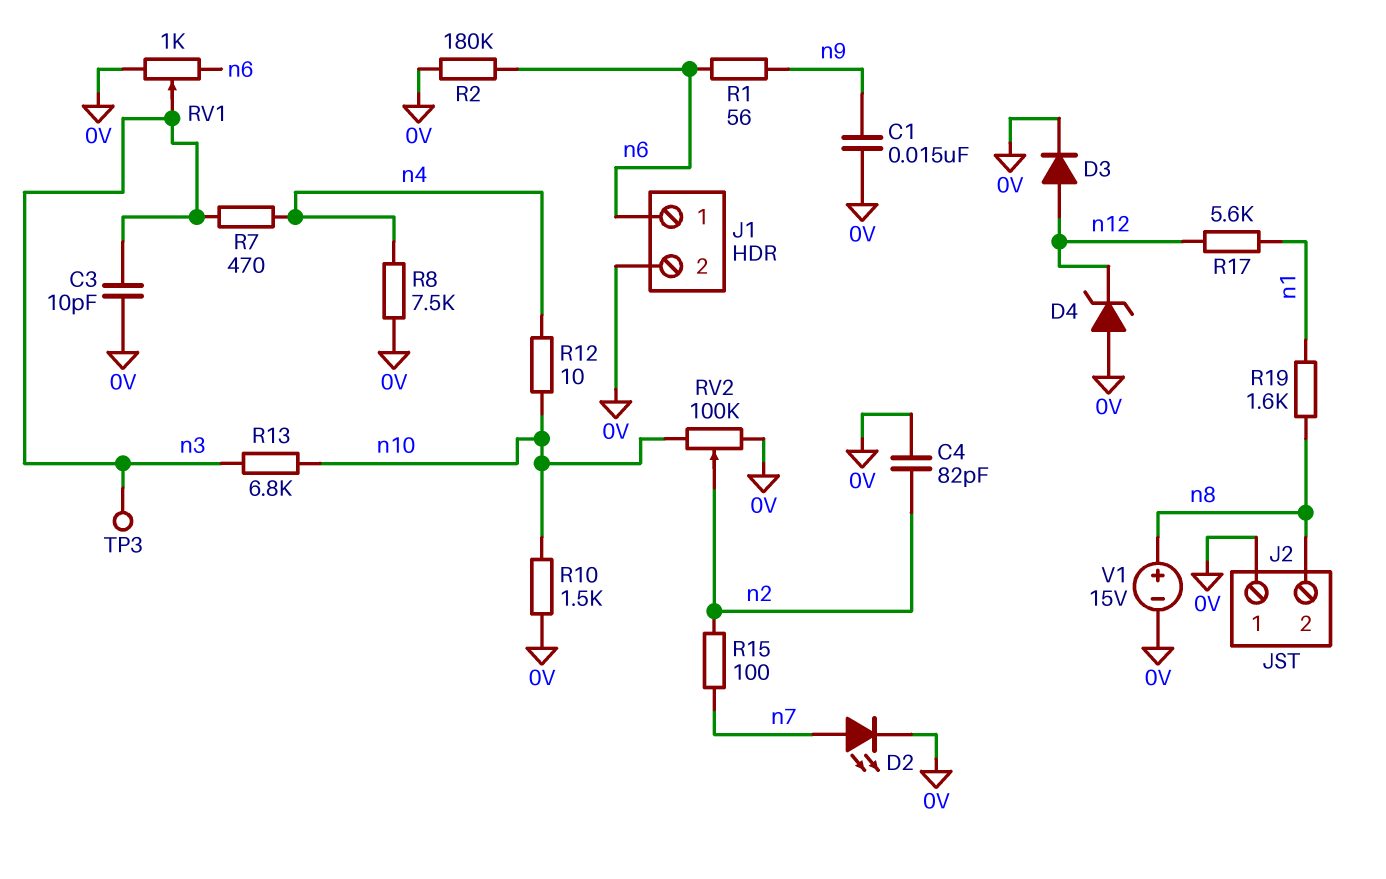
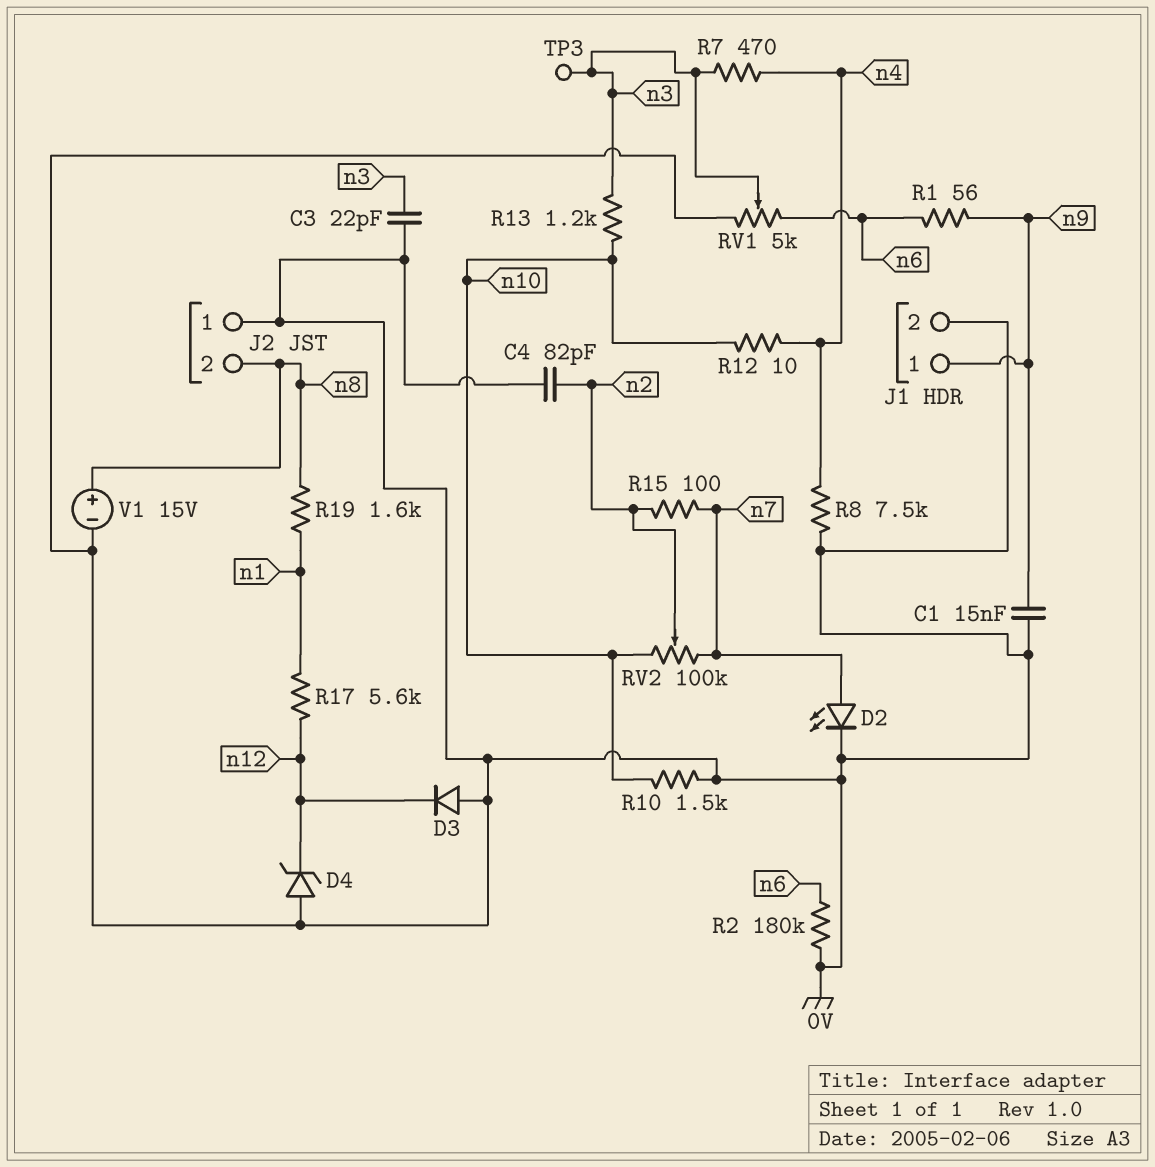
C3: 10pF (0V, n3) -> 22pF (0V, n3)
D3: diode (A n12, K 0V) -> diode (A 0V, K n12)
J1 pin 1: n6 -> n9
R13: 6.8k (n3, n10) -> 1.2k (n3, n10)
RV1: 1k (0V, n6, wiper n3) -> 5k (0V, n6, wiper n3)
RV2: 100k (0V, n10, wiper n2) -> 100k (n7, n10, wiper n2)

